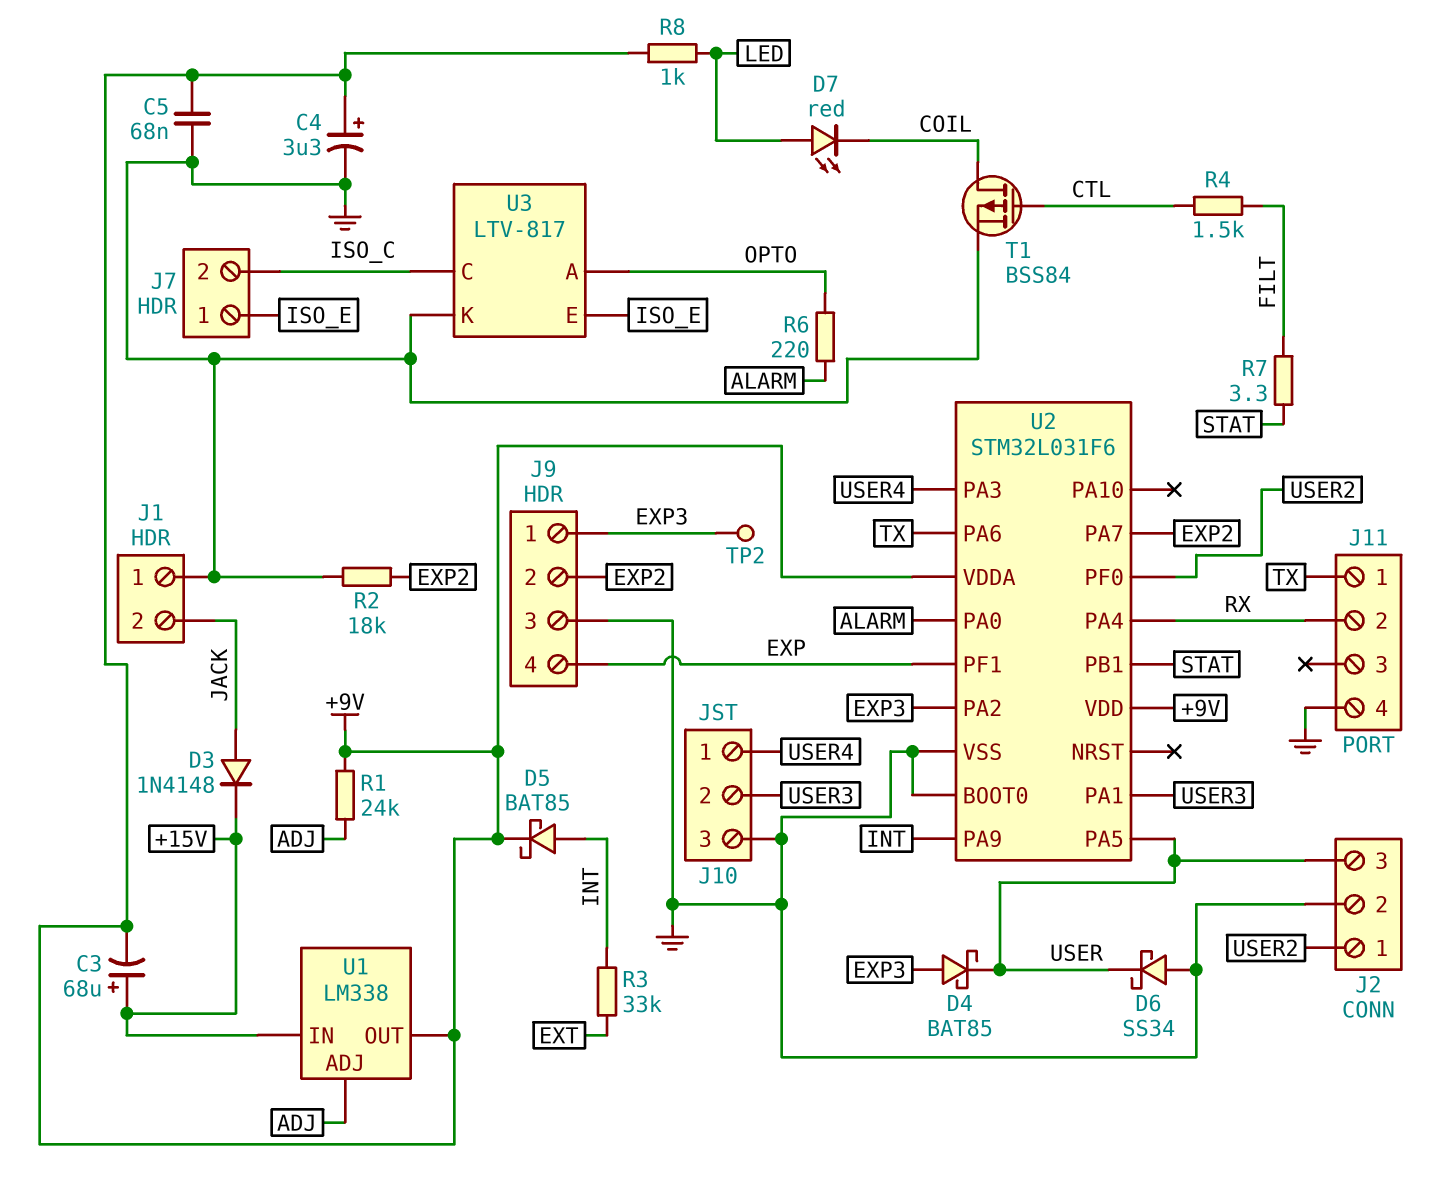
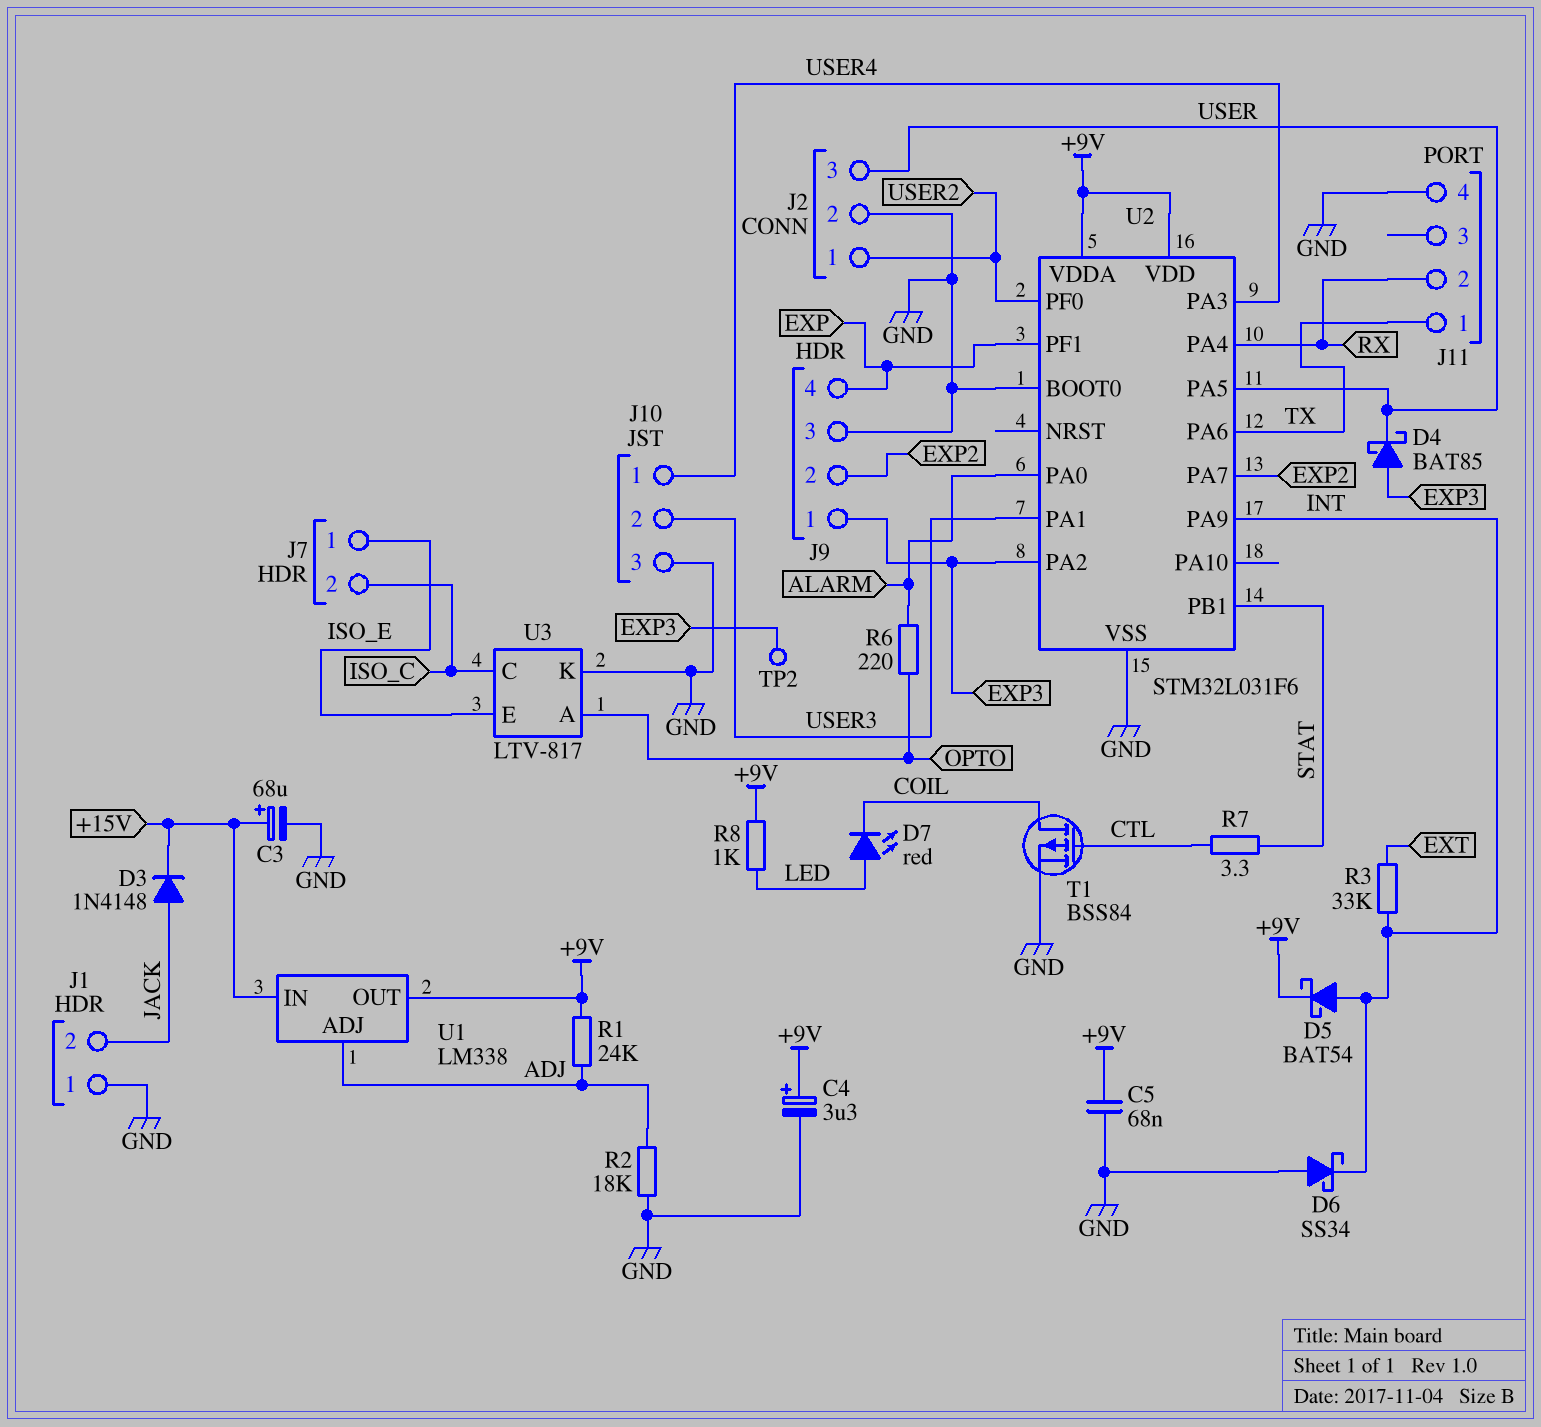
C3: 68uF (plus +15V, minus +9V) -> 68uF (plus +15V, minus GND)
D5: schottky BAT85 (A INT, K +9V) -> schottky BAT54 (A INT, K +9V)
D6: schottky SS34 (A GND, K USER) -> schottky SS34 (A GND, K INT)
R2: 18k (EXP2, GND) -> 18k (ADJ, GND)
R4: 1.5k (CTL, FILT) -> none
R7: 3.3 (FILT, STAT) -> 3.3 (CTL, STAT)

